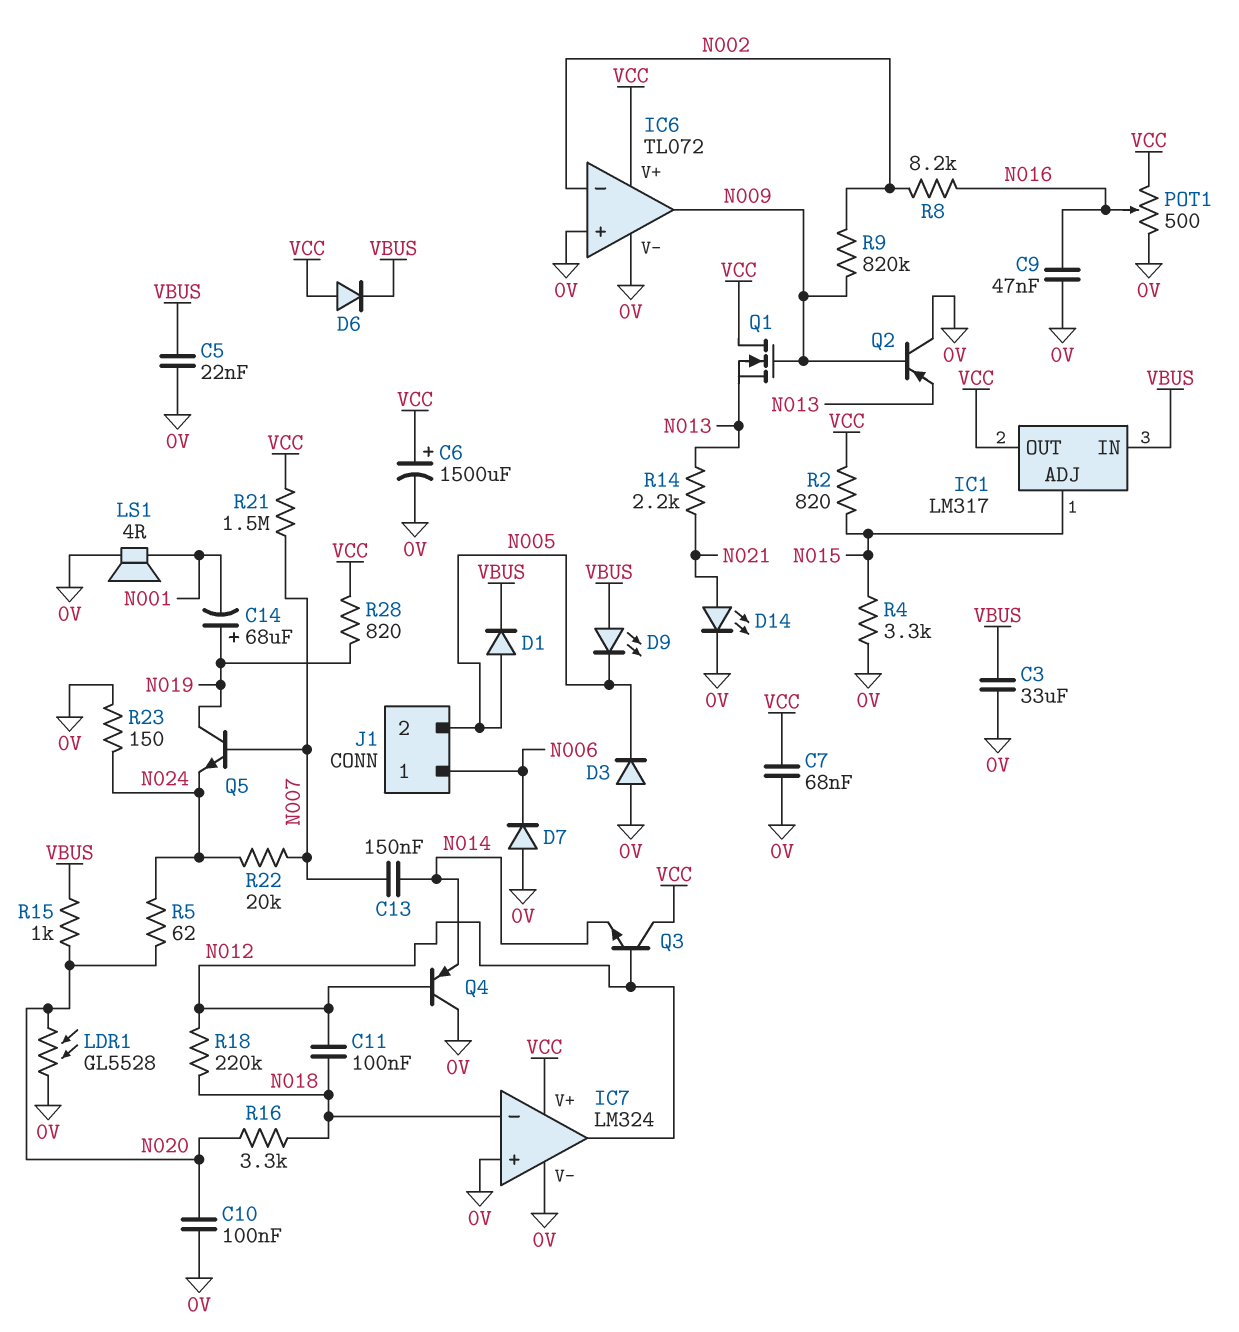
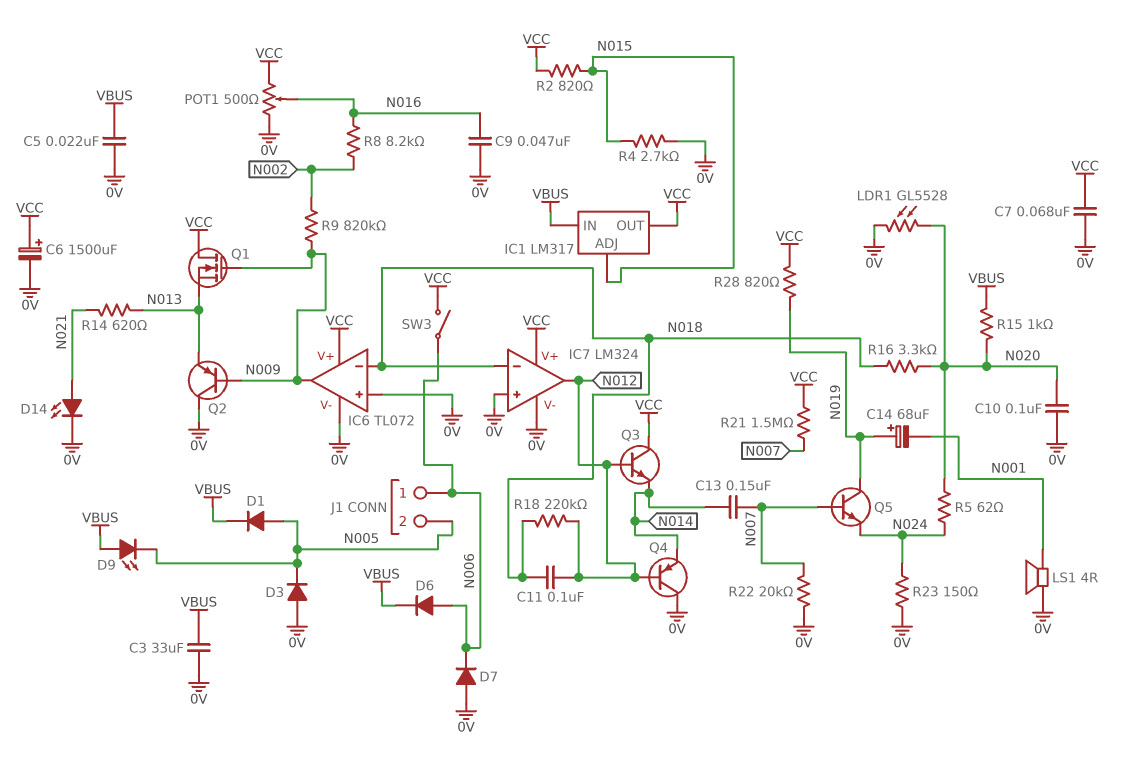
D6: diode (A VCC, K VBUS) -> diode (A N006, K VBUS)
IC6 pin in-: N002 -> N018
R4: 3.3k (0V, N015) -> 2.7k (0V, N015)
R14: 2.2k (N013, N021) -> 620 (N013, N021)
R22: 20k (N007, N024) -> 20k (0V, N007)
SW3: none -> switch (N006, VCC)

